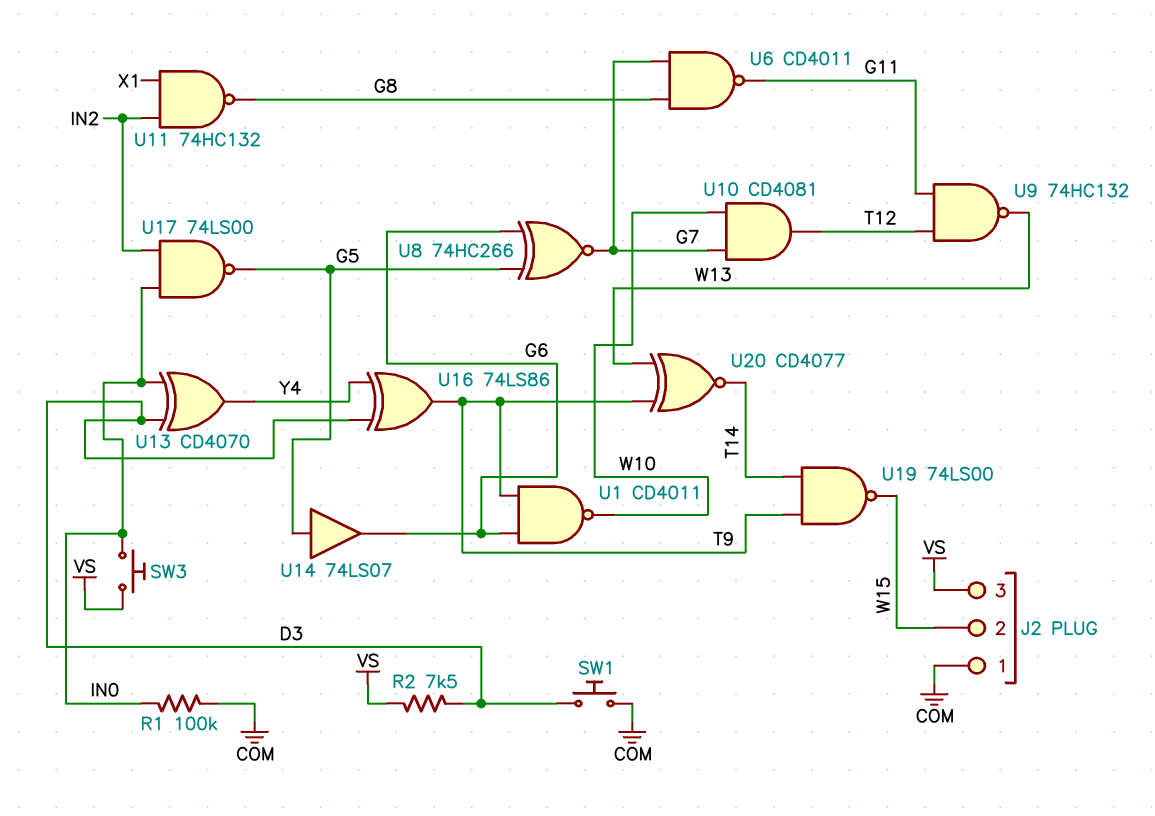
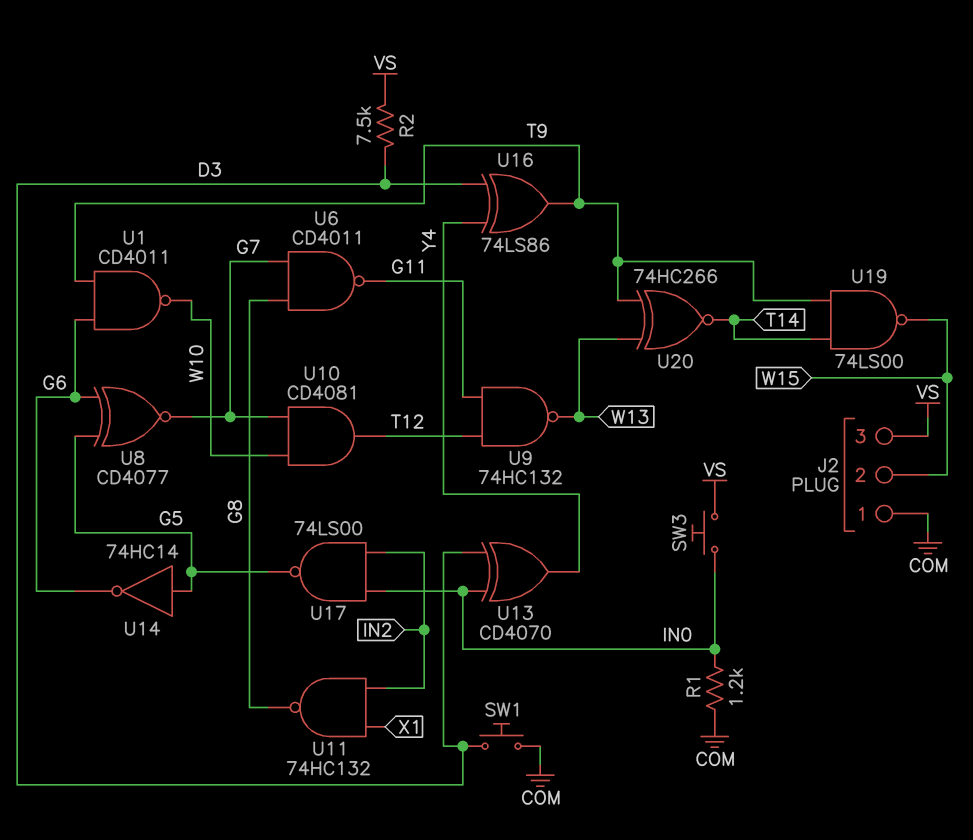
R1: 100k (COM, IN0) -> 1.2k (COM, IN0)
U8: XNOR 74HC266 (in G5, in G6, out G7) -> XNOR CD4077 (in G5, in G6, out G7)
U14: buffer 74LS07 (in G5, out G6) -> NOT 74HC14 (in G5, out G6)
U20: XNOR CD4077 (in T9, in W13, out T14) -> XNOR 74HC266 (in T9, in W13, out T14)

